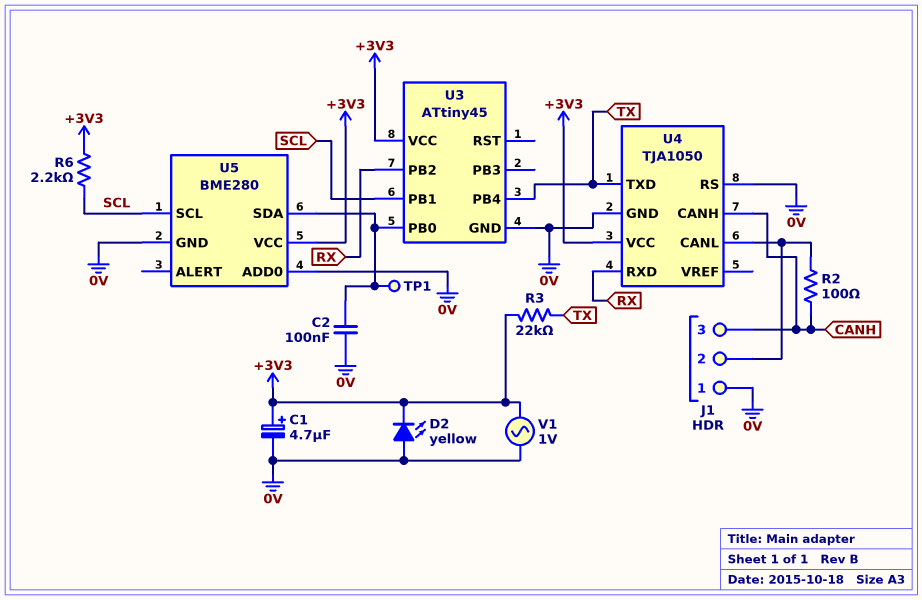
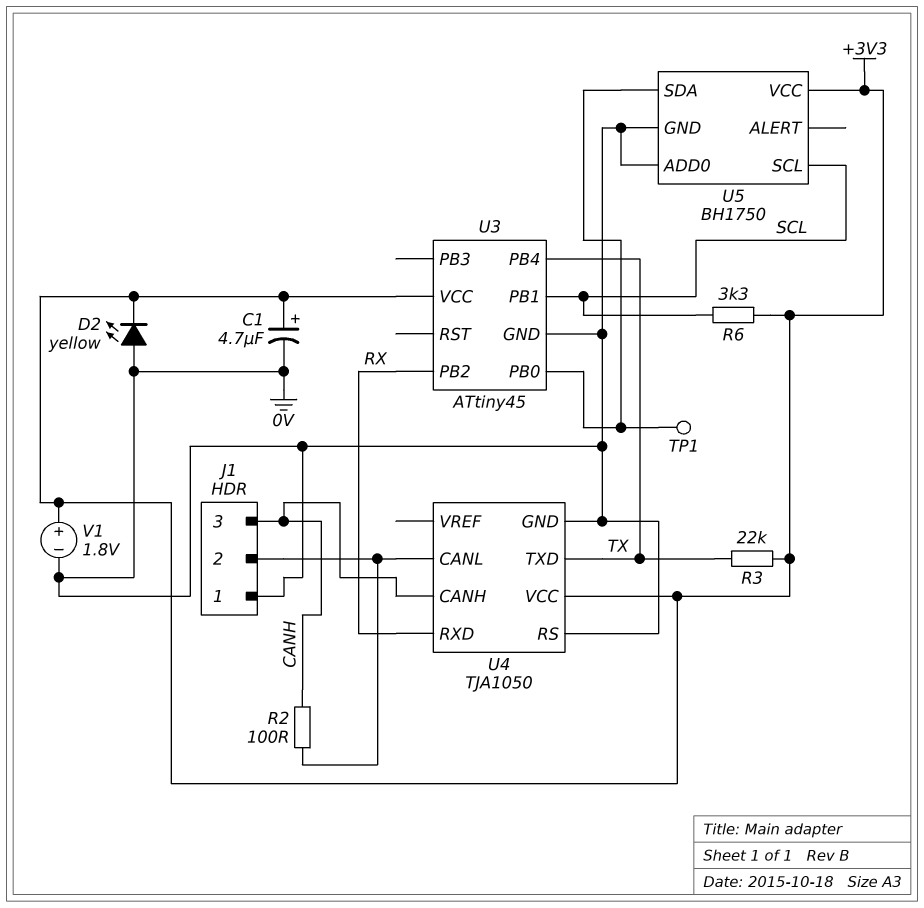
C2: 100nF (0V, U3/PB0) -> none
R6: 2.2k (+3V3, SCL) -> 3.3k (+3V3, SCL)
U5: BME280 -> BH1750
V1: AC 1V (+3V3, 0V) -> 1.8V (plus +3V3, minus 0V)

